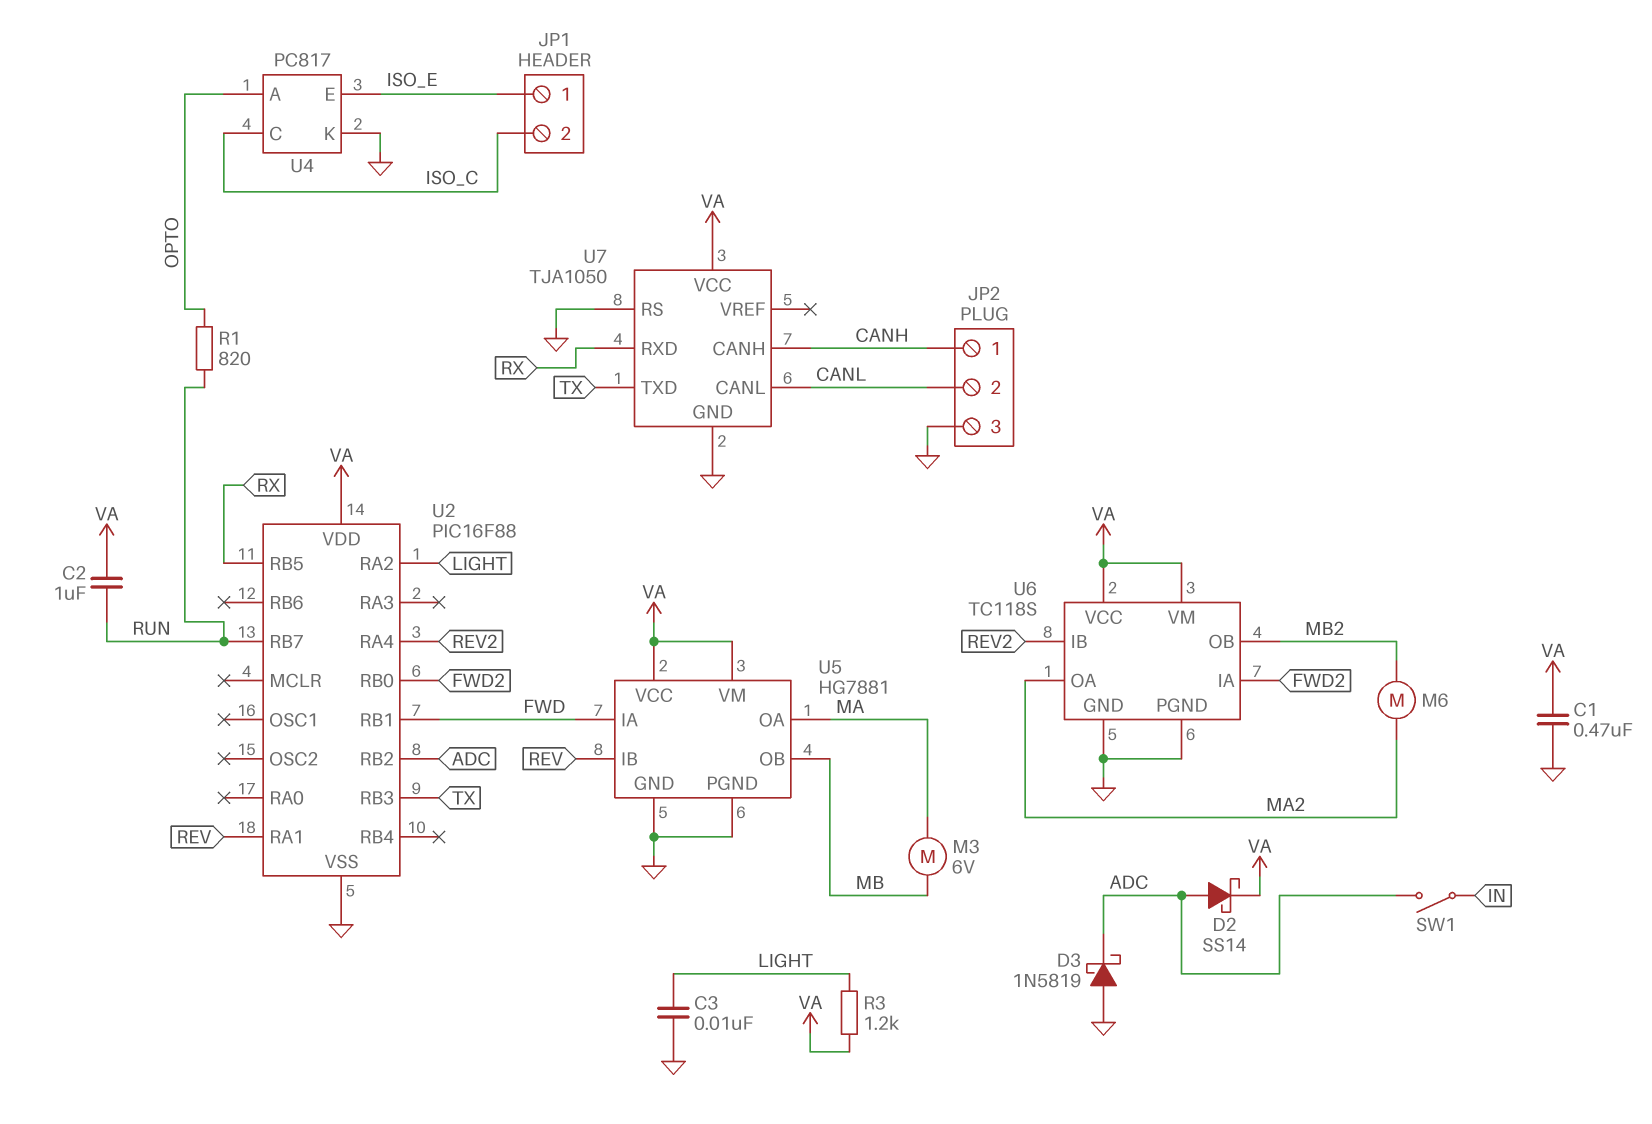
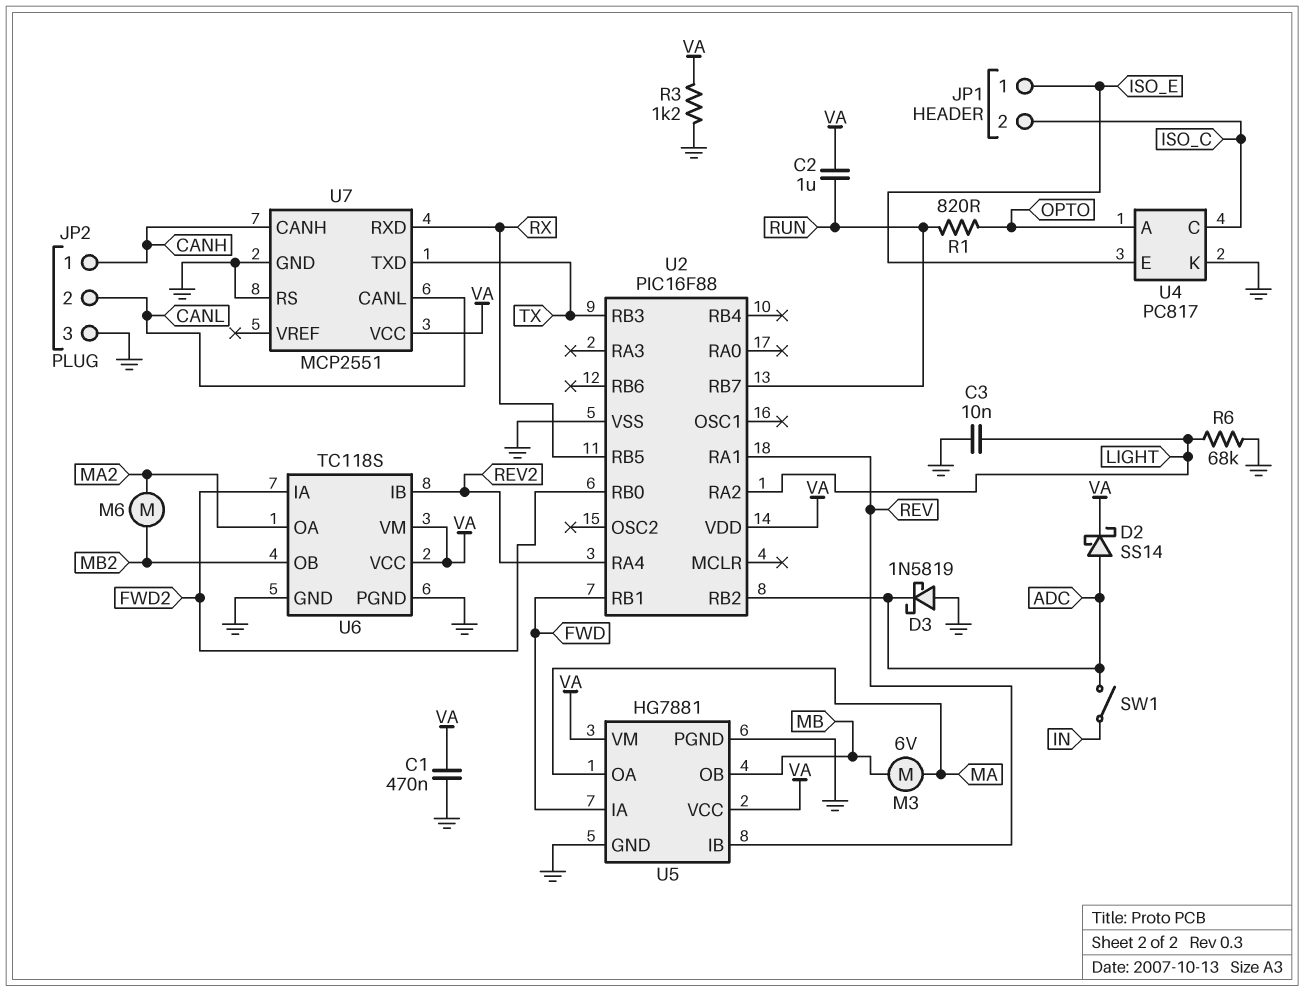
R3: 1.2k (LIGHT, VA) -> 1.2k (GND, VA)
R6: none -> 68k (GND, LIGHT)
U7: TJA1050 -> MCP2551

